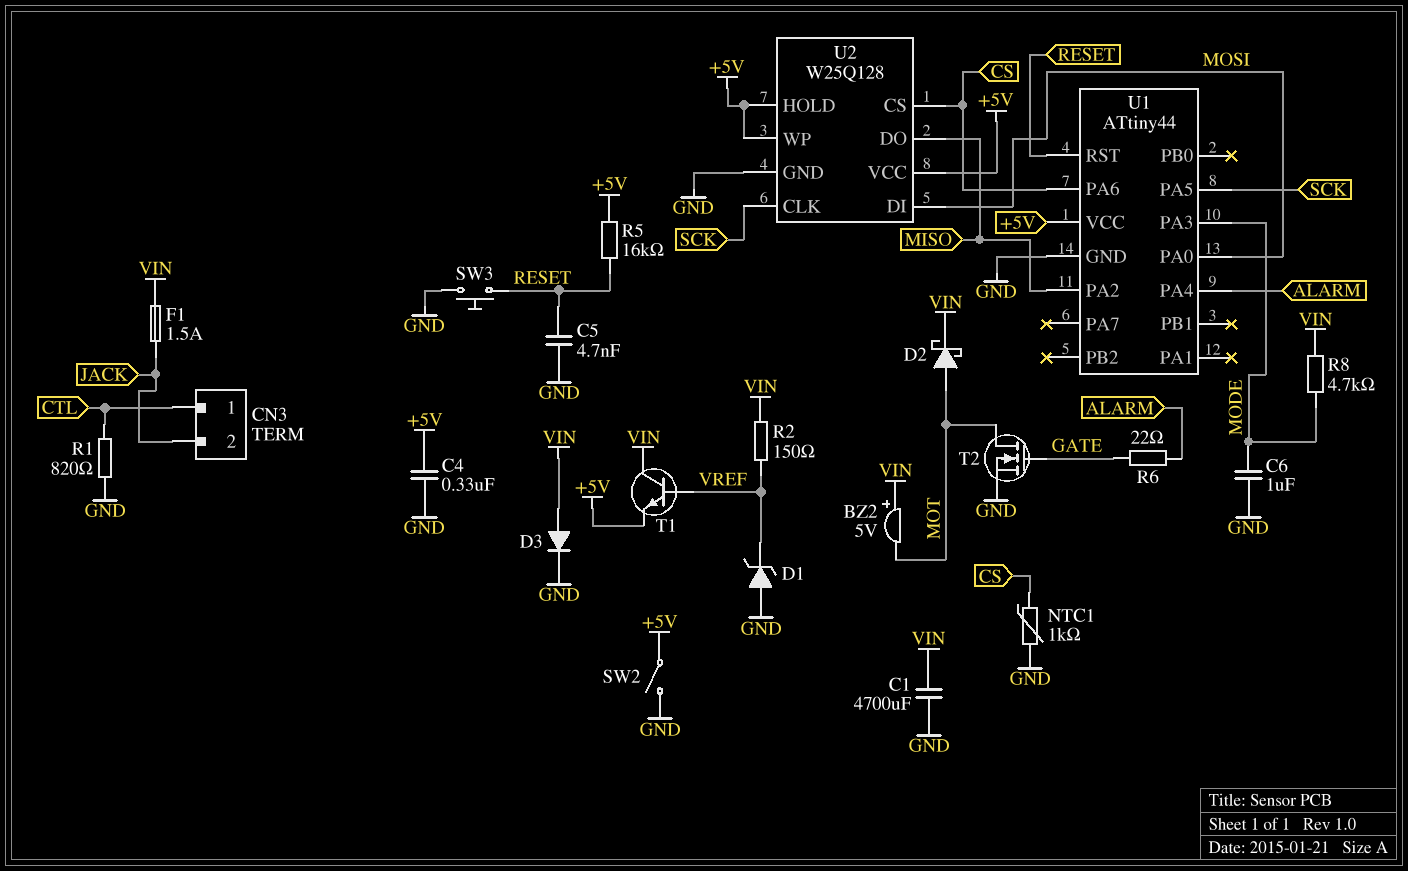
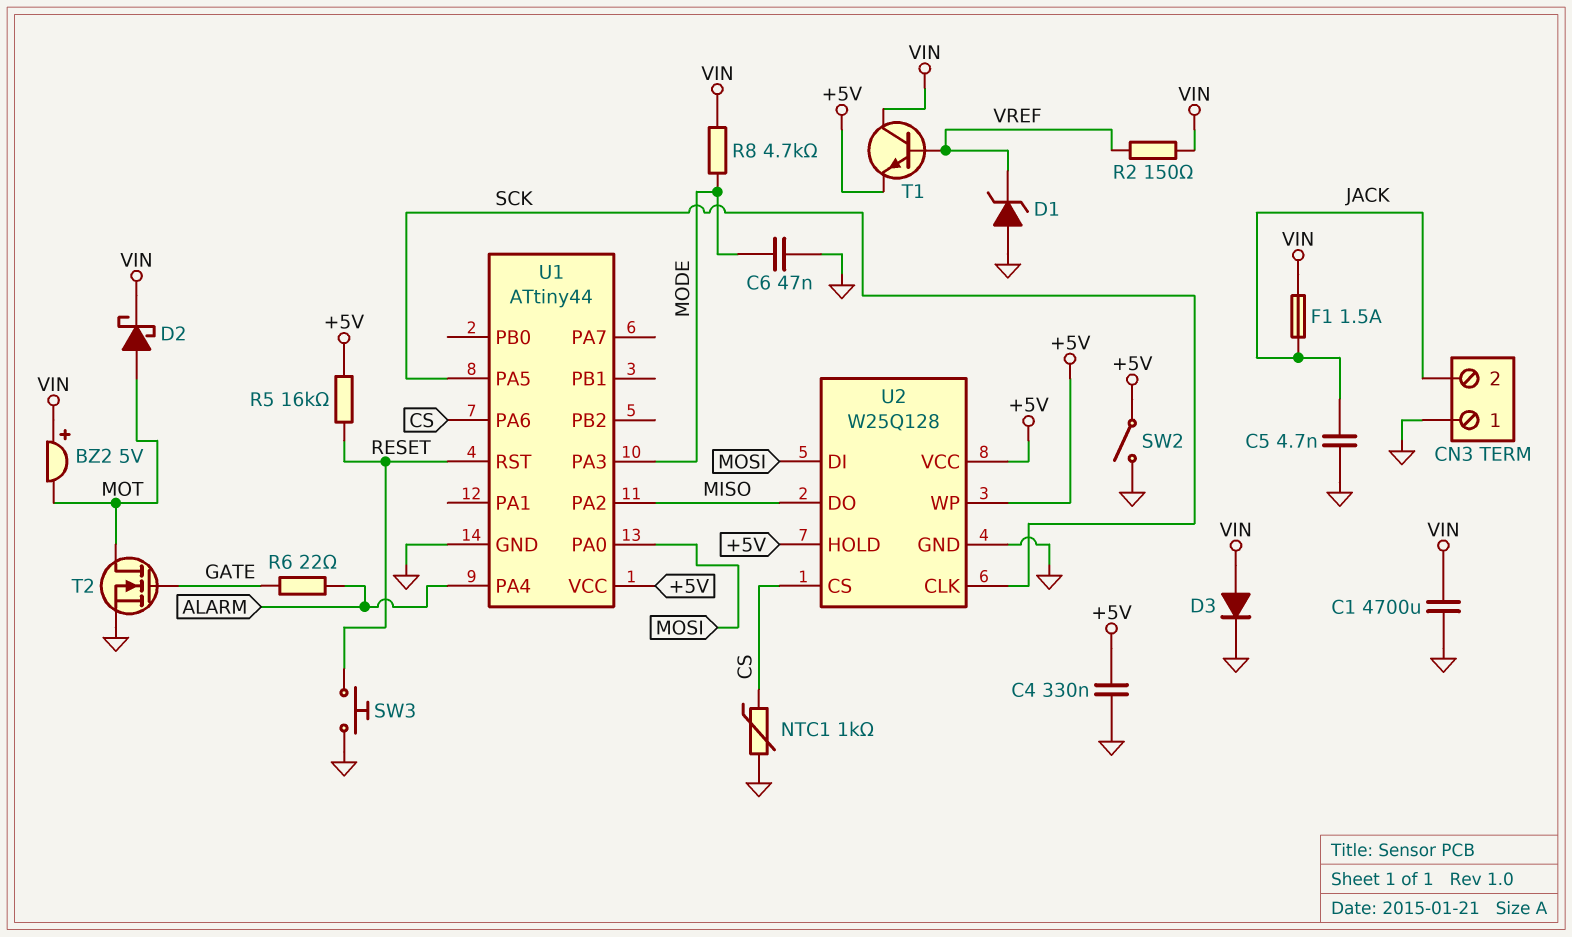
C5: 4.7nF (GND, RESET) -> 4.7nF (GND, JACK)
C6: 1uF (GND, MODE) -> 47nF (GND, MODE)
CN3 pin 1: CTL -> GND
R1: 820 (CTL, GND) -> none

